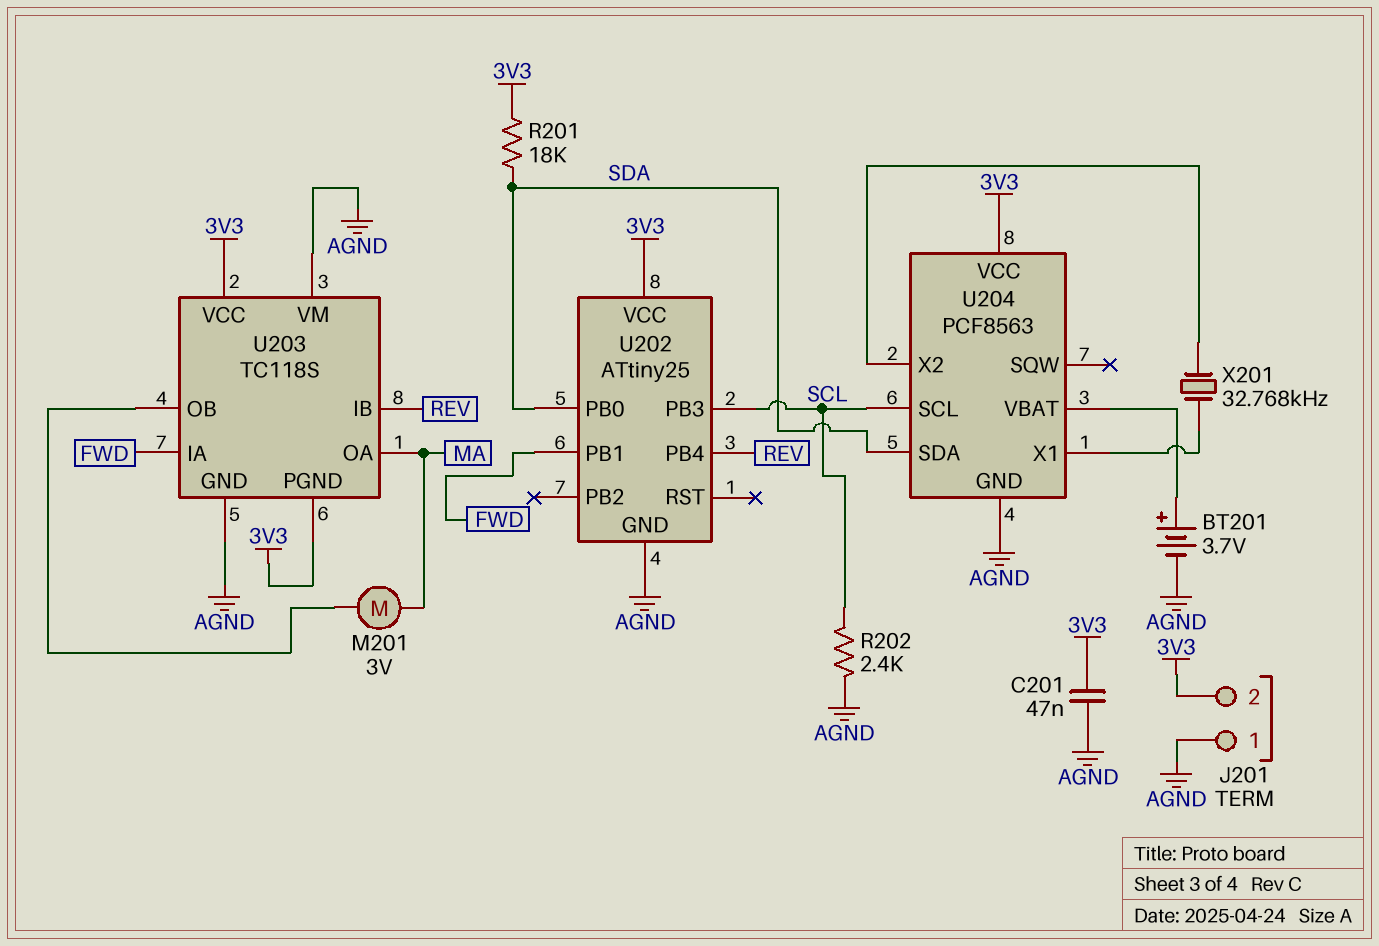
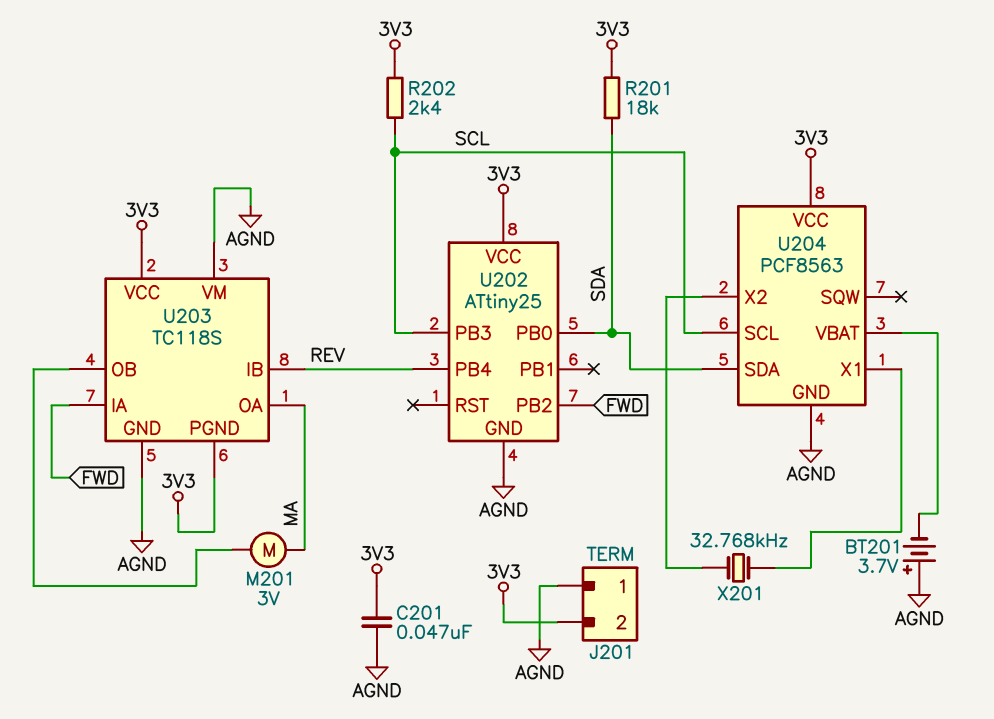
BT201: 3.7V (plus U204/VBAT, minus AGND) -> 3.7V (plus AGND, minus U204/VBAT)
R202: 2.4k (AGND, SCL) -> 2.4k (3V3, SCL)
U202 pin PB1: FWD -> none
U202 pin PB2: none -> FWD

